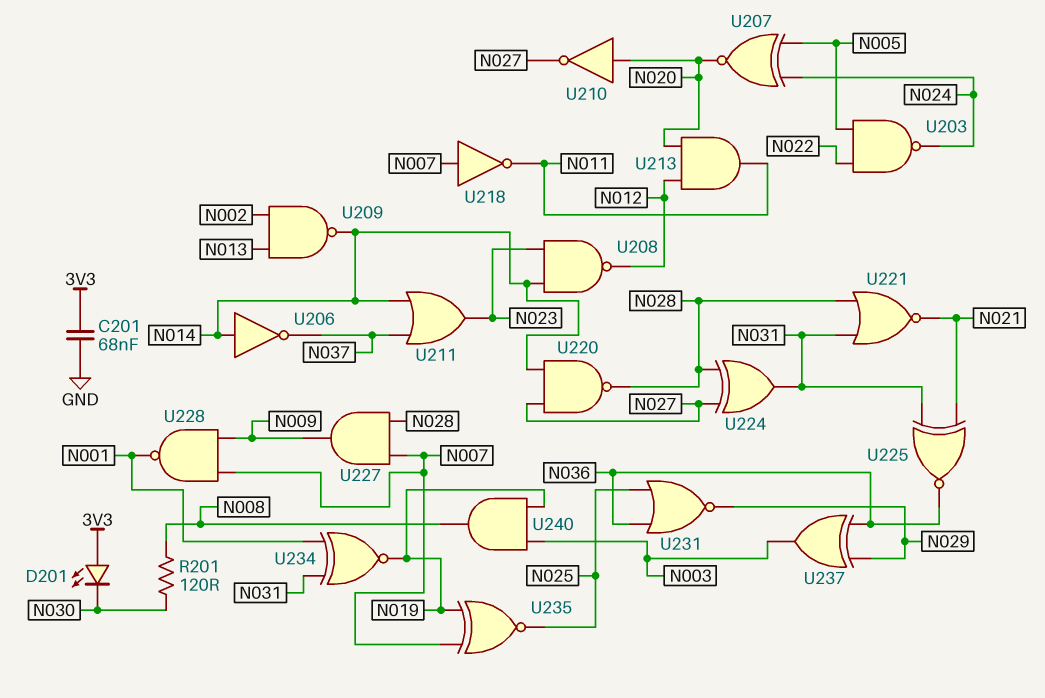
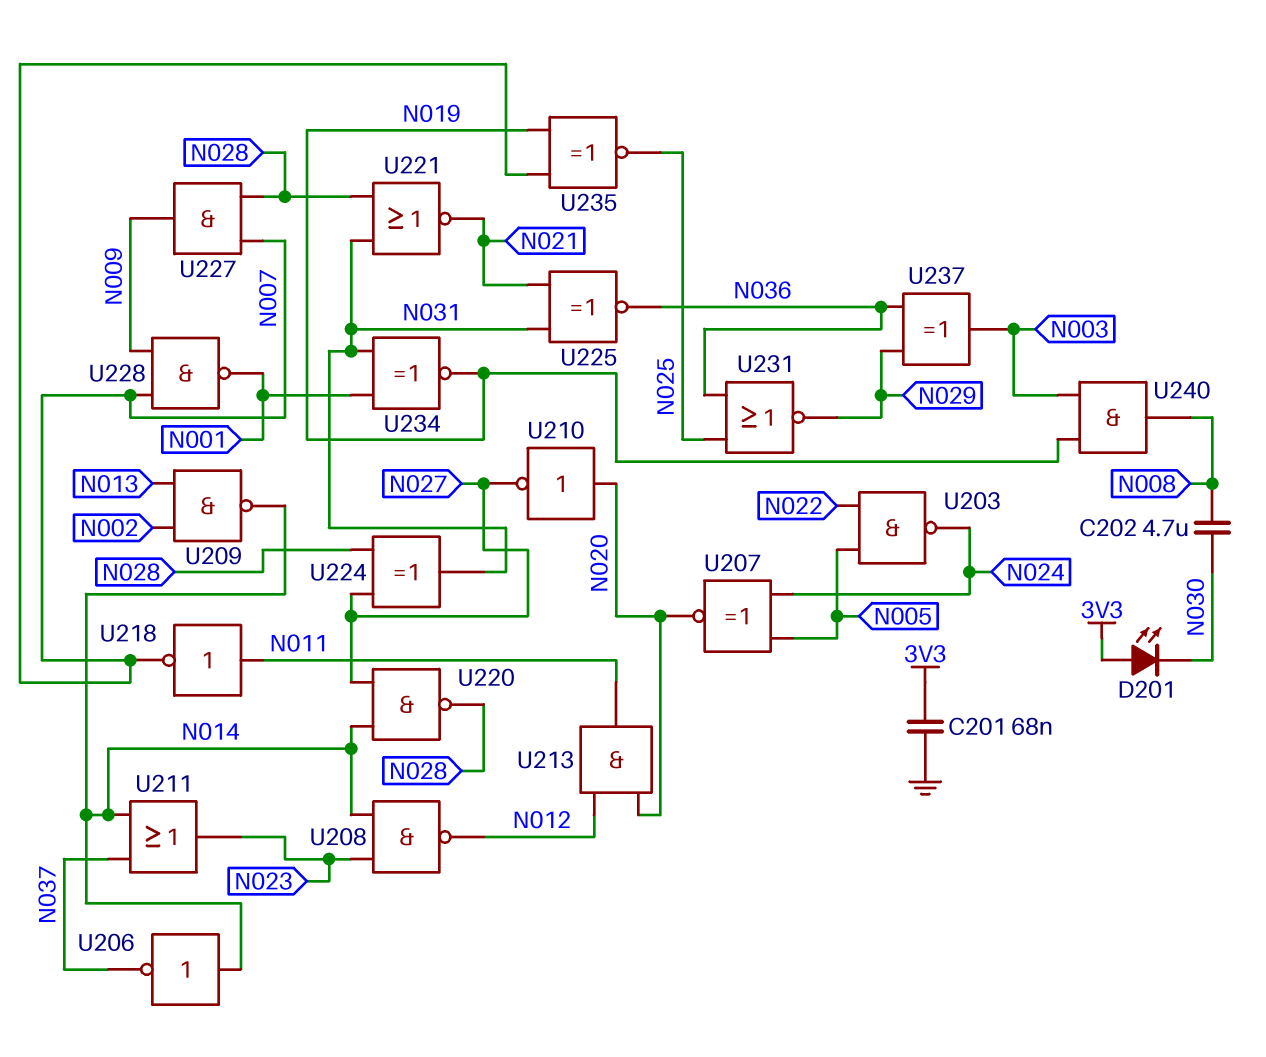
C202: none -> 4.7uF (N008, N030)
R201: 120 (N008, N030) -> none
U218: NOT (in N007, out N011) -> NOT (in N011, out N007)

